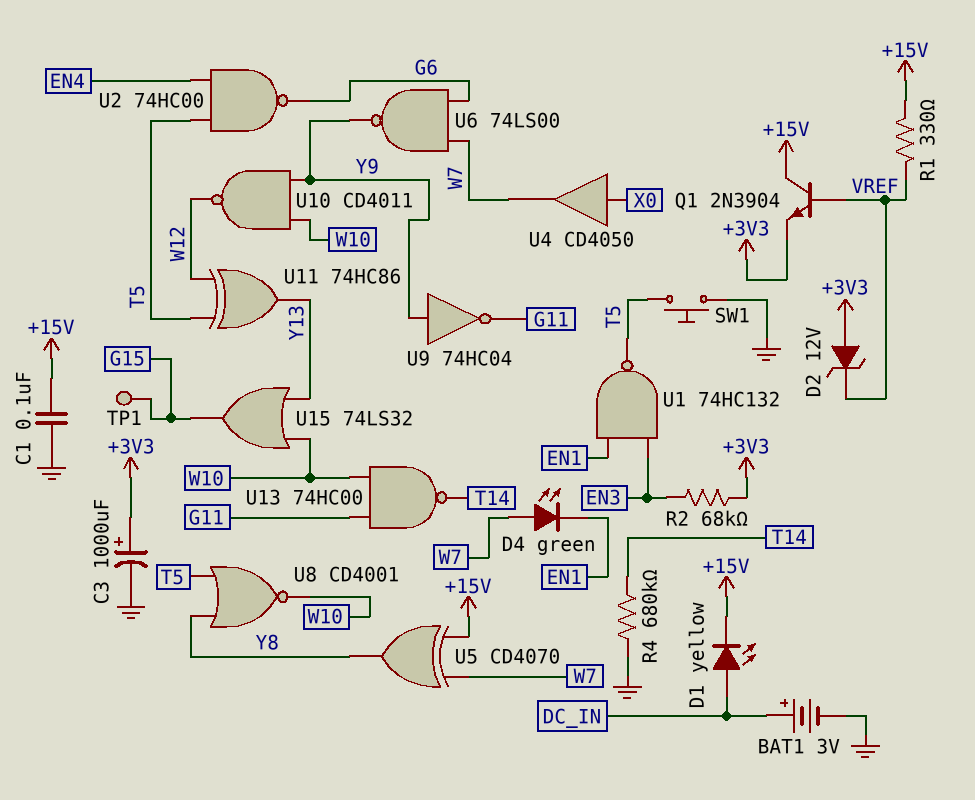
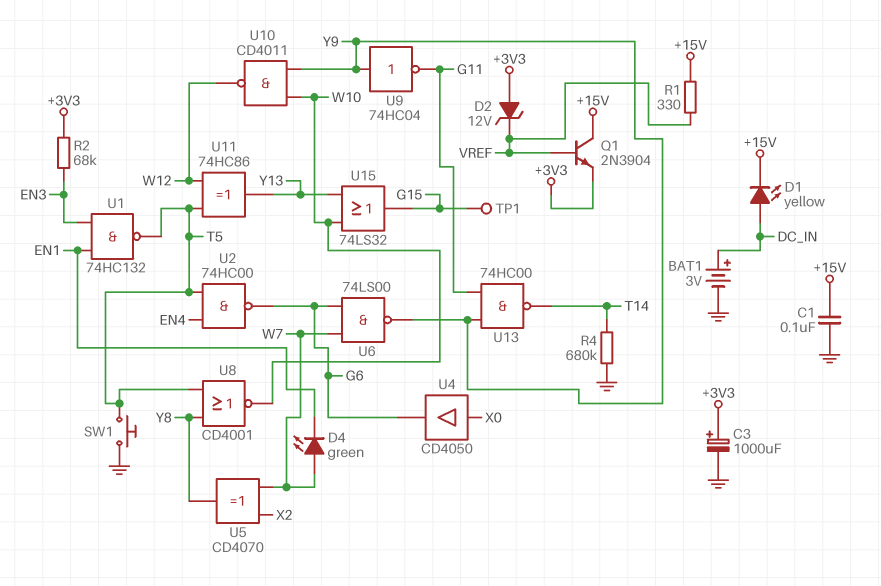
U4: buffer CD4050 (in X0, out W7) -> buffer CD4050 (in X0, out G6)
U5: XOR CD4070 (in +15V, in W7, out Y8) -> XOR CD4070 (in W7, in X2, out Y8)
U13: NAND 74HC00 (in G11, in W10, out T14) -> NAND 74HC00 (in G11, in Y9, out T14)

